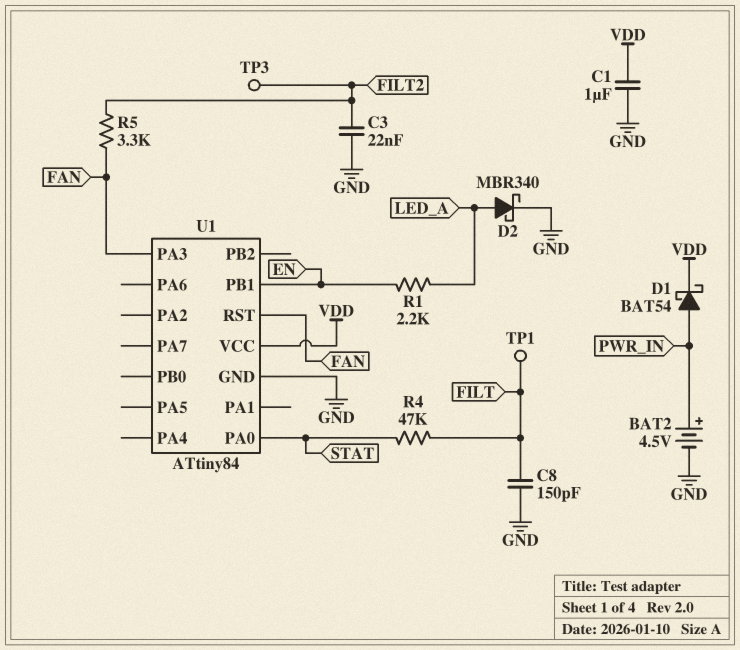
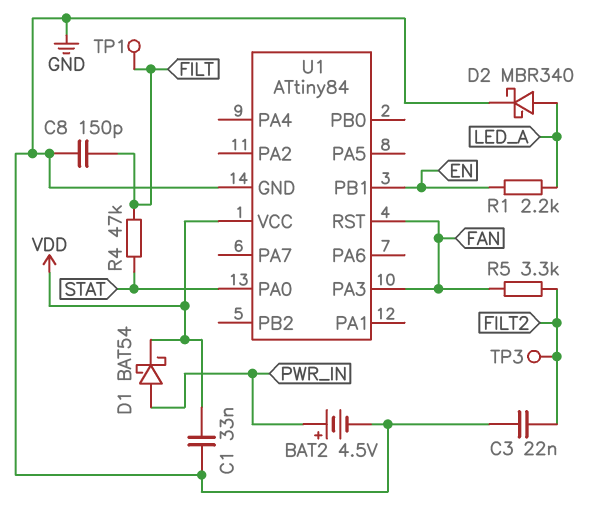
C1: 1uF (GND, VDD) -> 33nF (GND, VDD)

